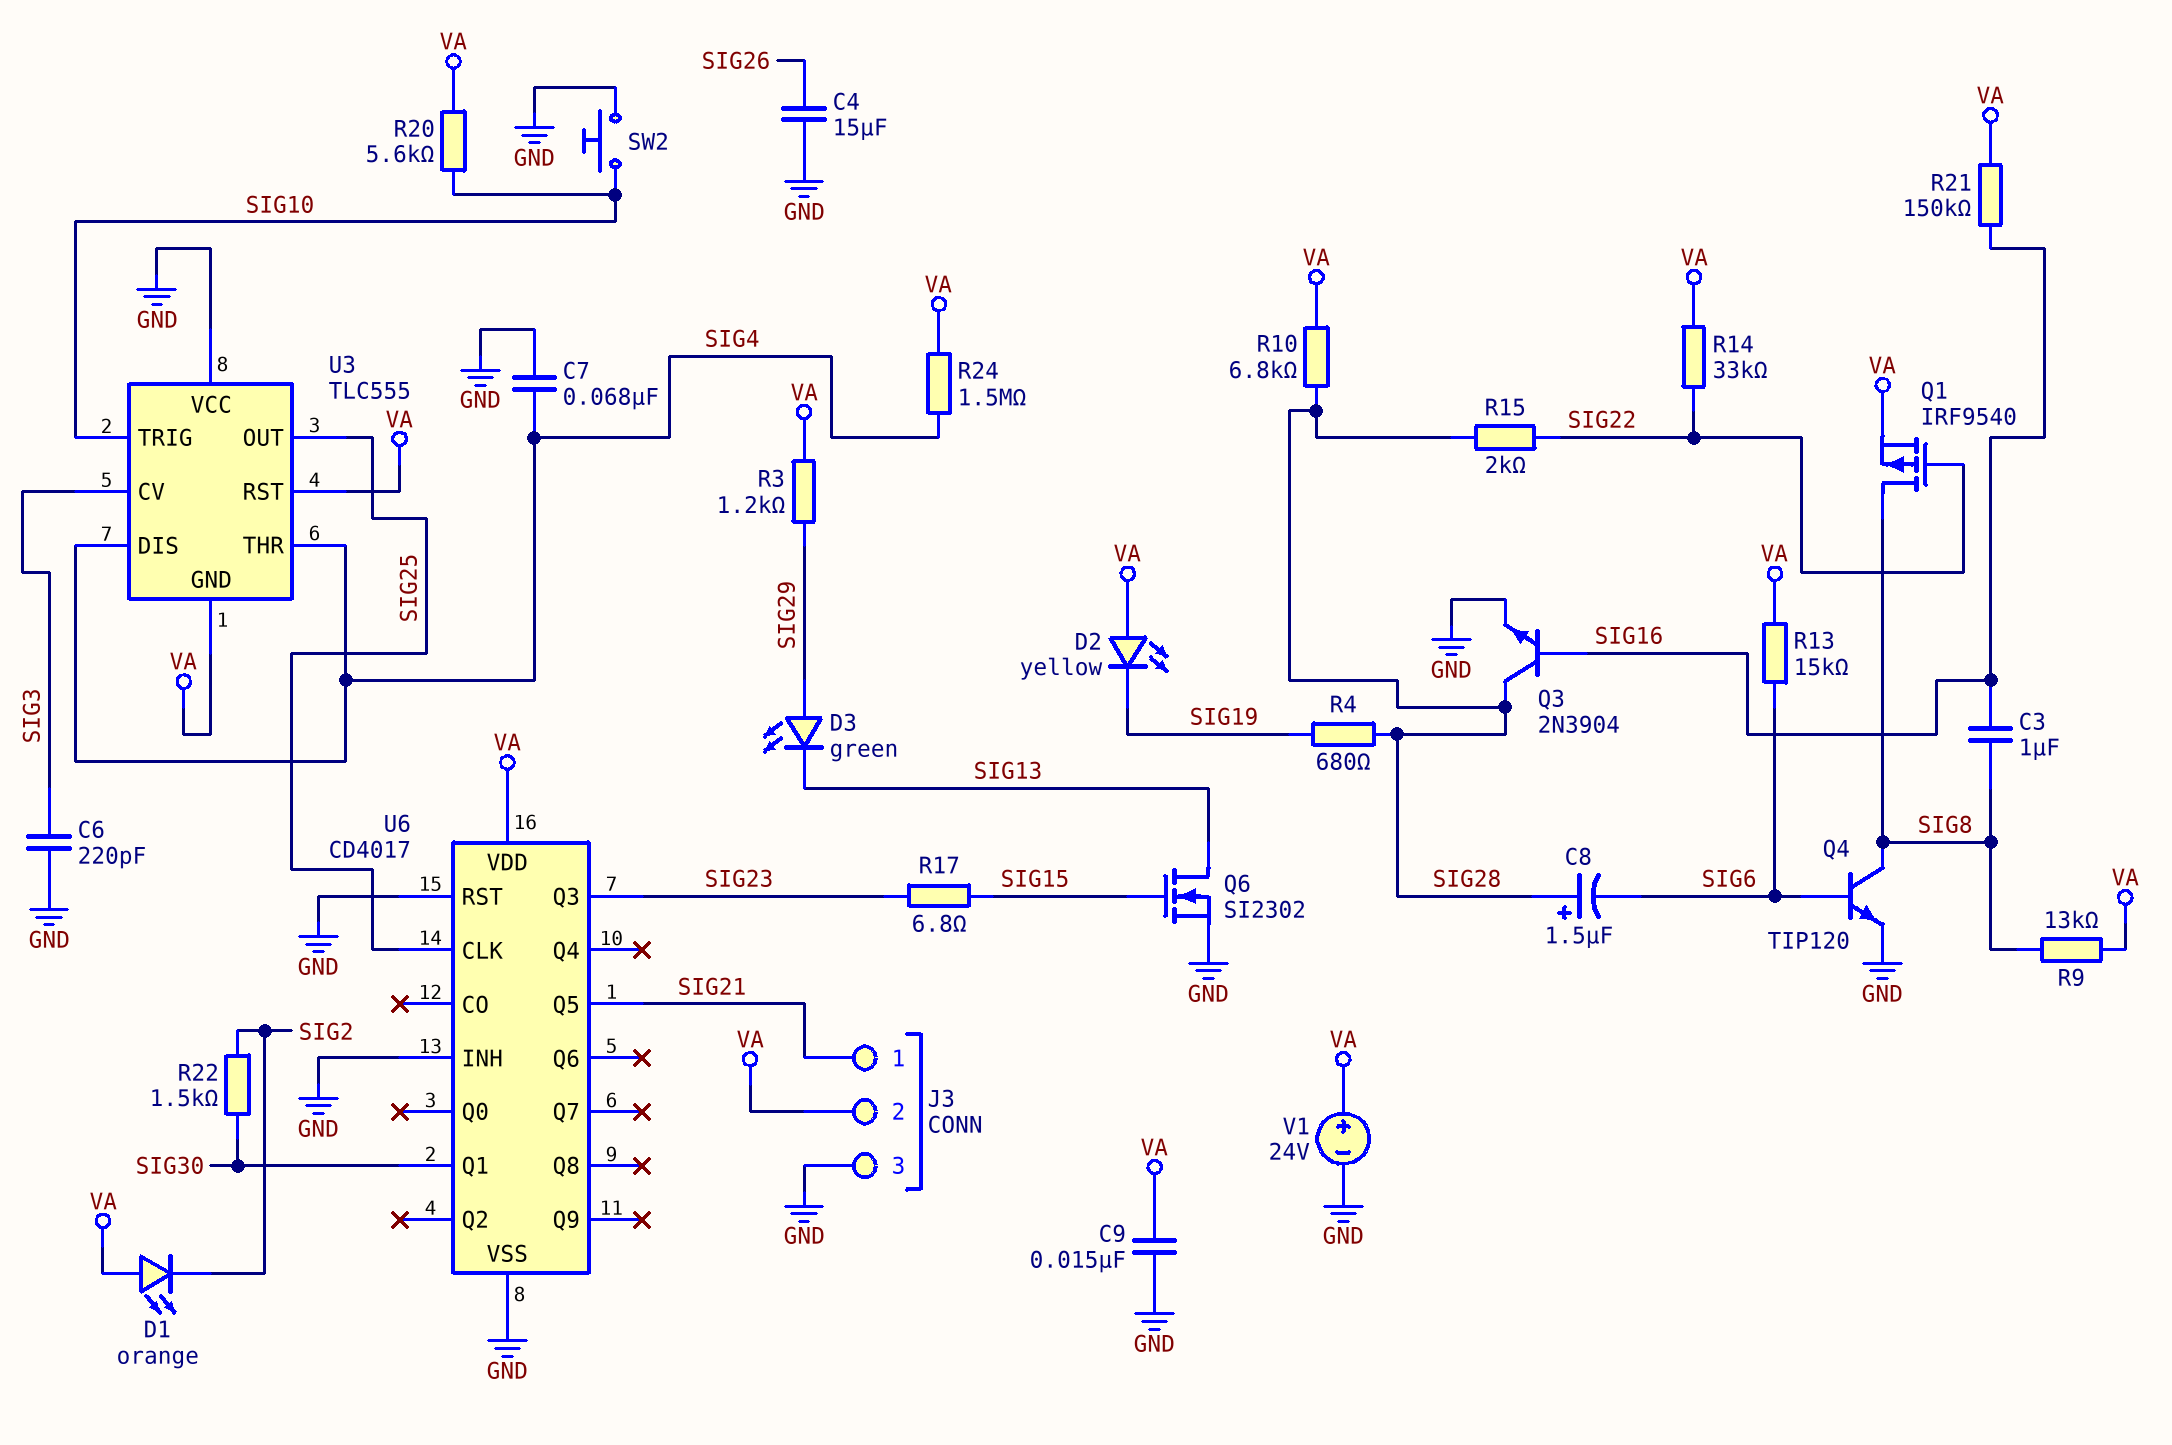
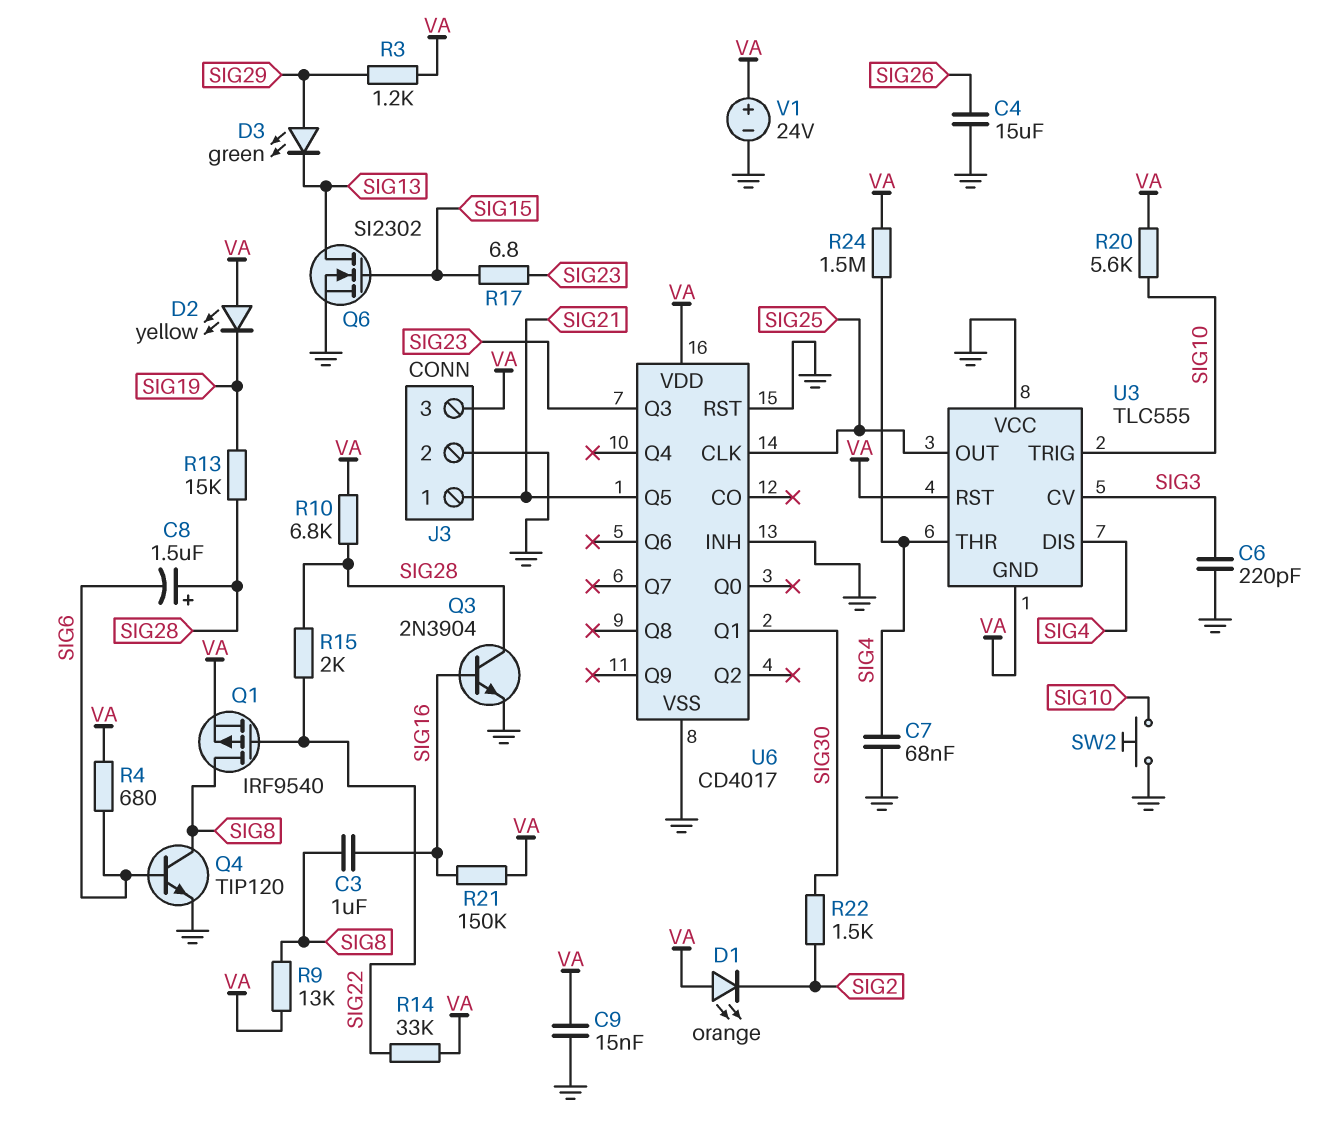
J3 pin 2: VA -> GND
J3 pin 3: GND -> VA
R4: 680 (SIG19, SIG28) -> 680 (SIG6, VA)
R13: 15k (SIG6, VA) -> 15k (SIG19, SIG28)

